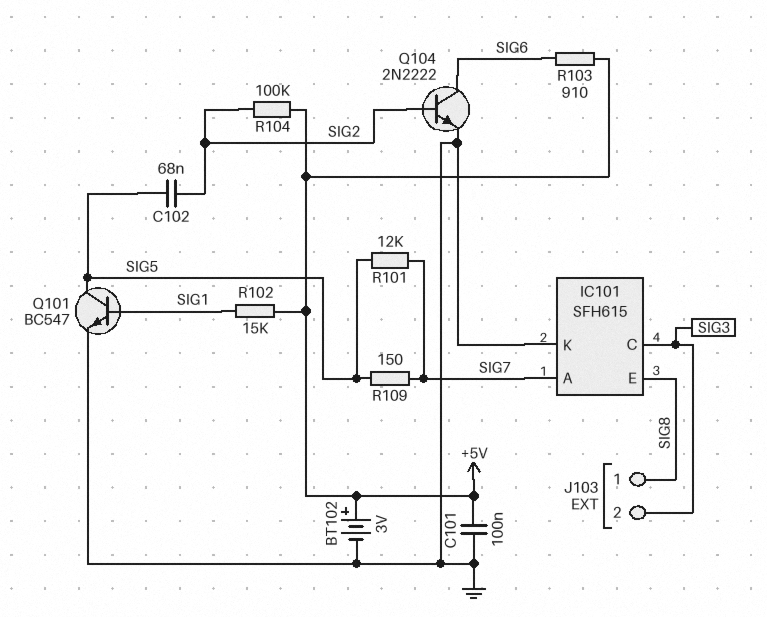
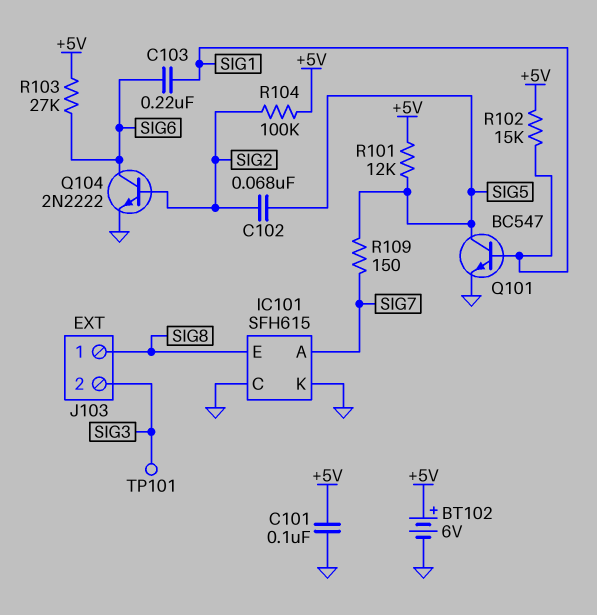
BT102: 3V (plus +5V, minus GND) -> 6V (plus +5V, minus GND)
C103: none -> 220nF (SIG1, SIG6)
IC101 pin C: SIG3 -> GND
R101: 12k (SIG5, SIG7) -> 12k (+5V, SIG5)
R103: 910 (+5V, SIG6) -> 27k (+5V, SIG6)
TP101: none -> test point (SIG3)

